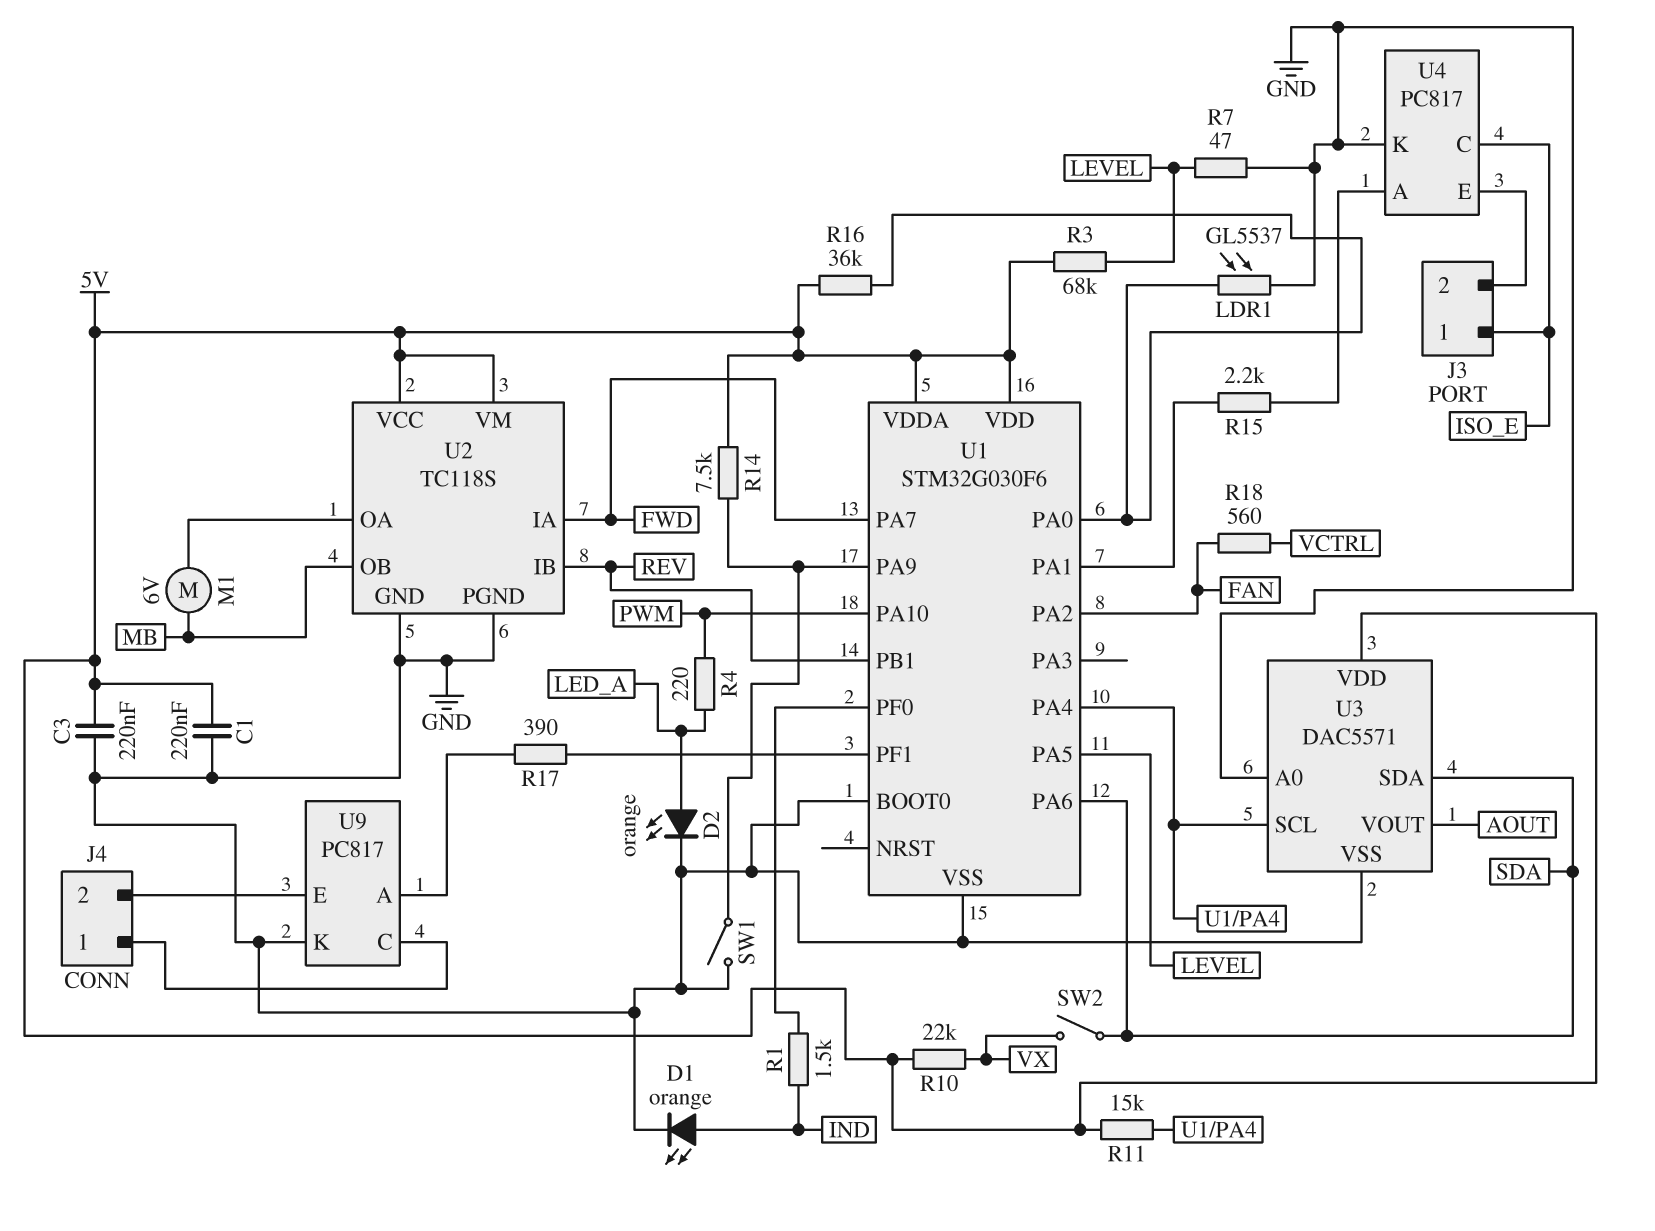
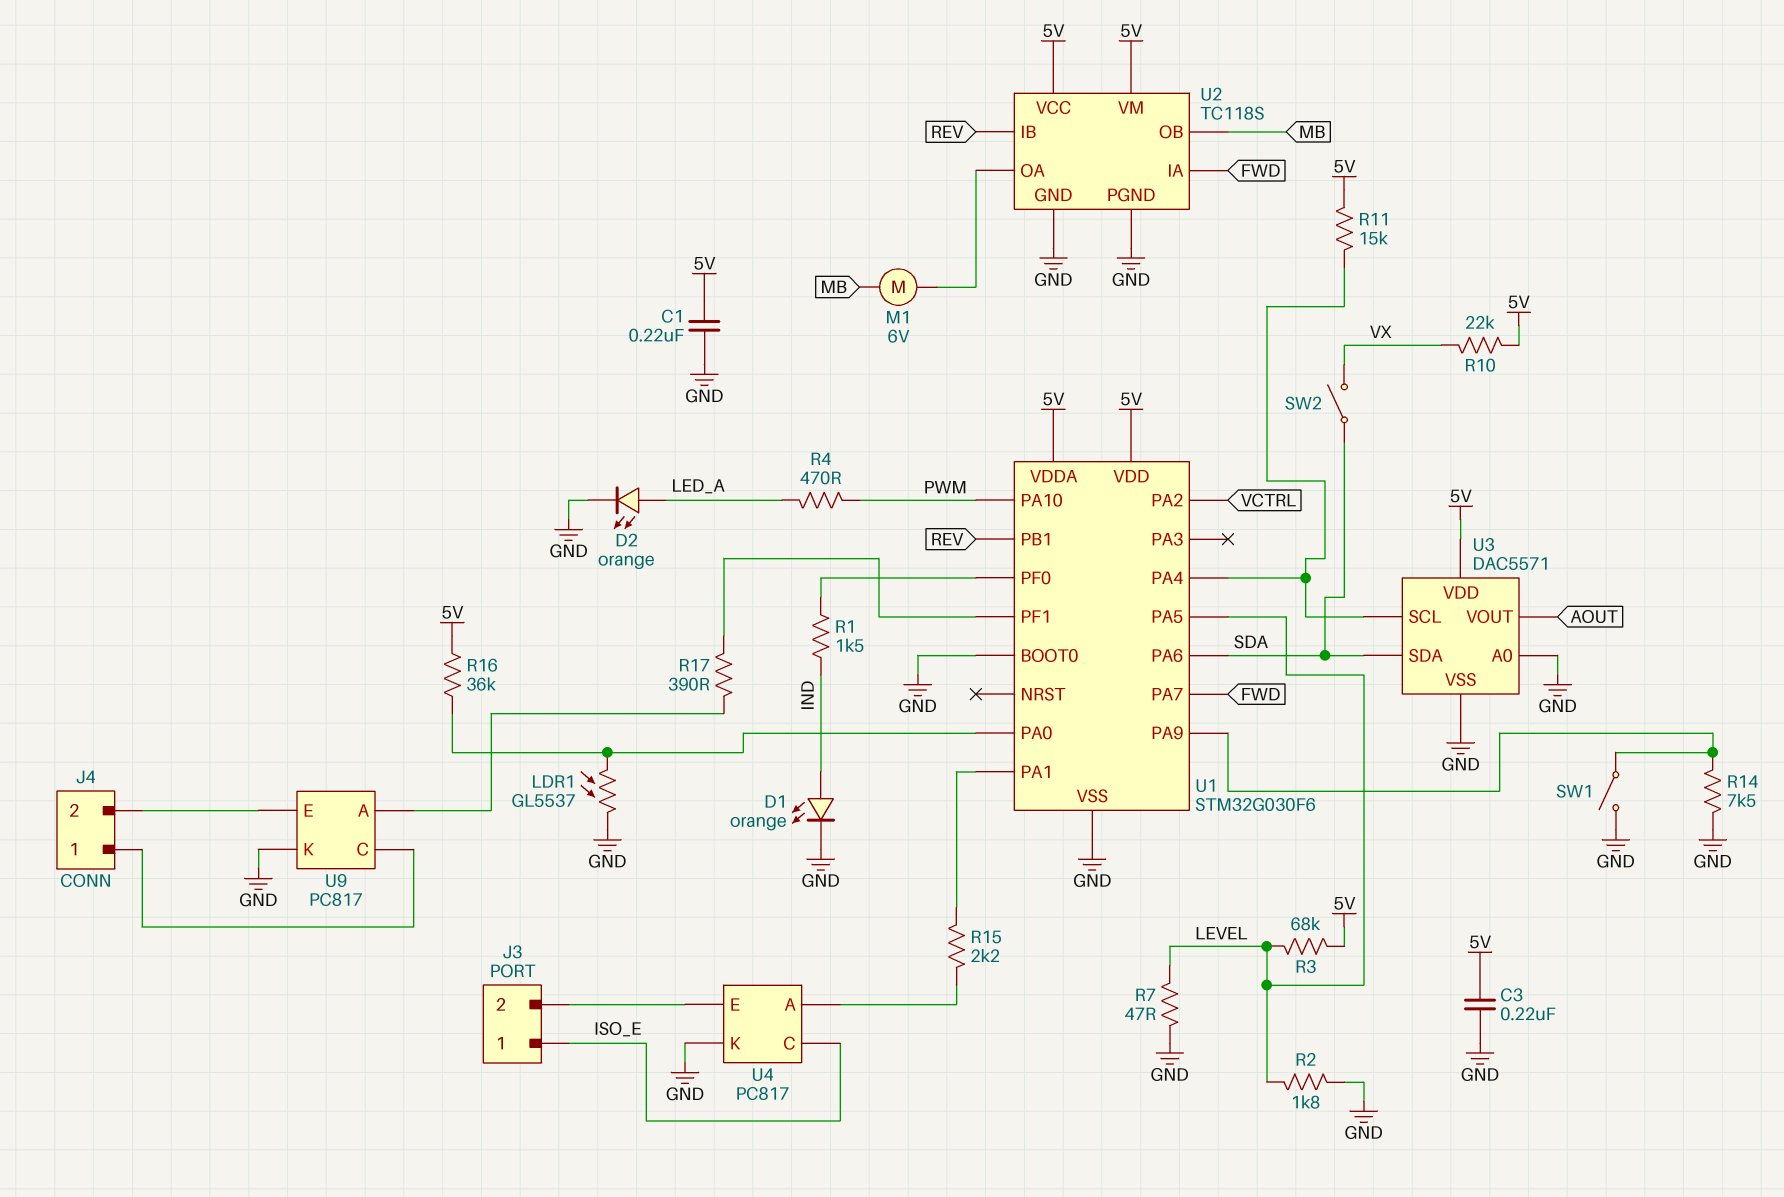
R2: none -> 1.8k (GND, LEVEL)
R4: 220 (LED_A, PWM) -> 470 (LED_A, PWM)
R14: 7.5k (5V, U1/PA9) -> 7.5k (GND, U1/PA9)
R18: 560 (FAN, VCTRL) -> none
U1 pin PA2: FAN -> VCTRL

